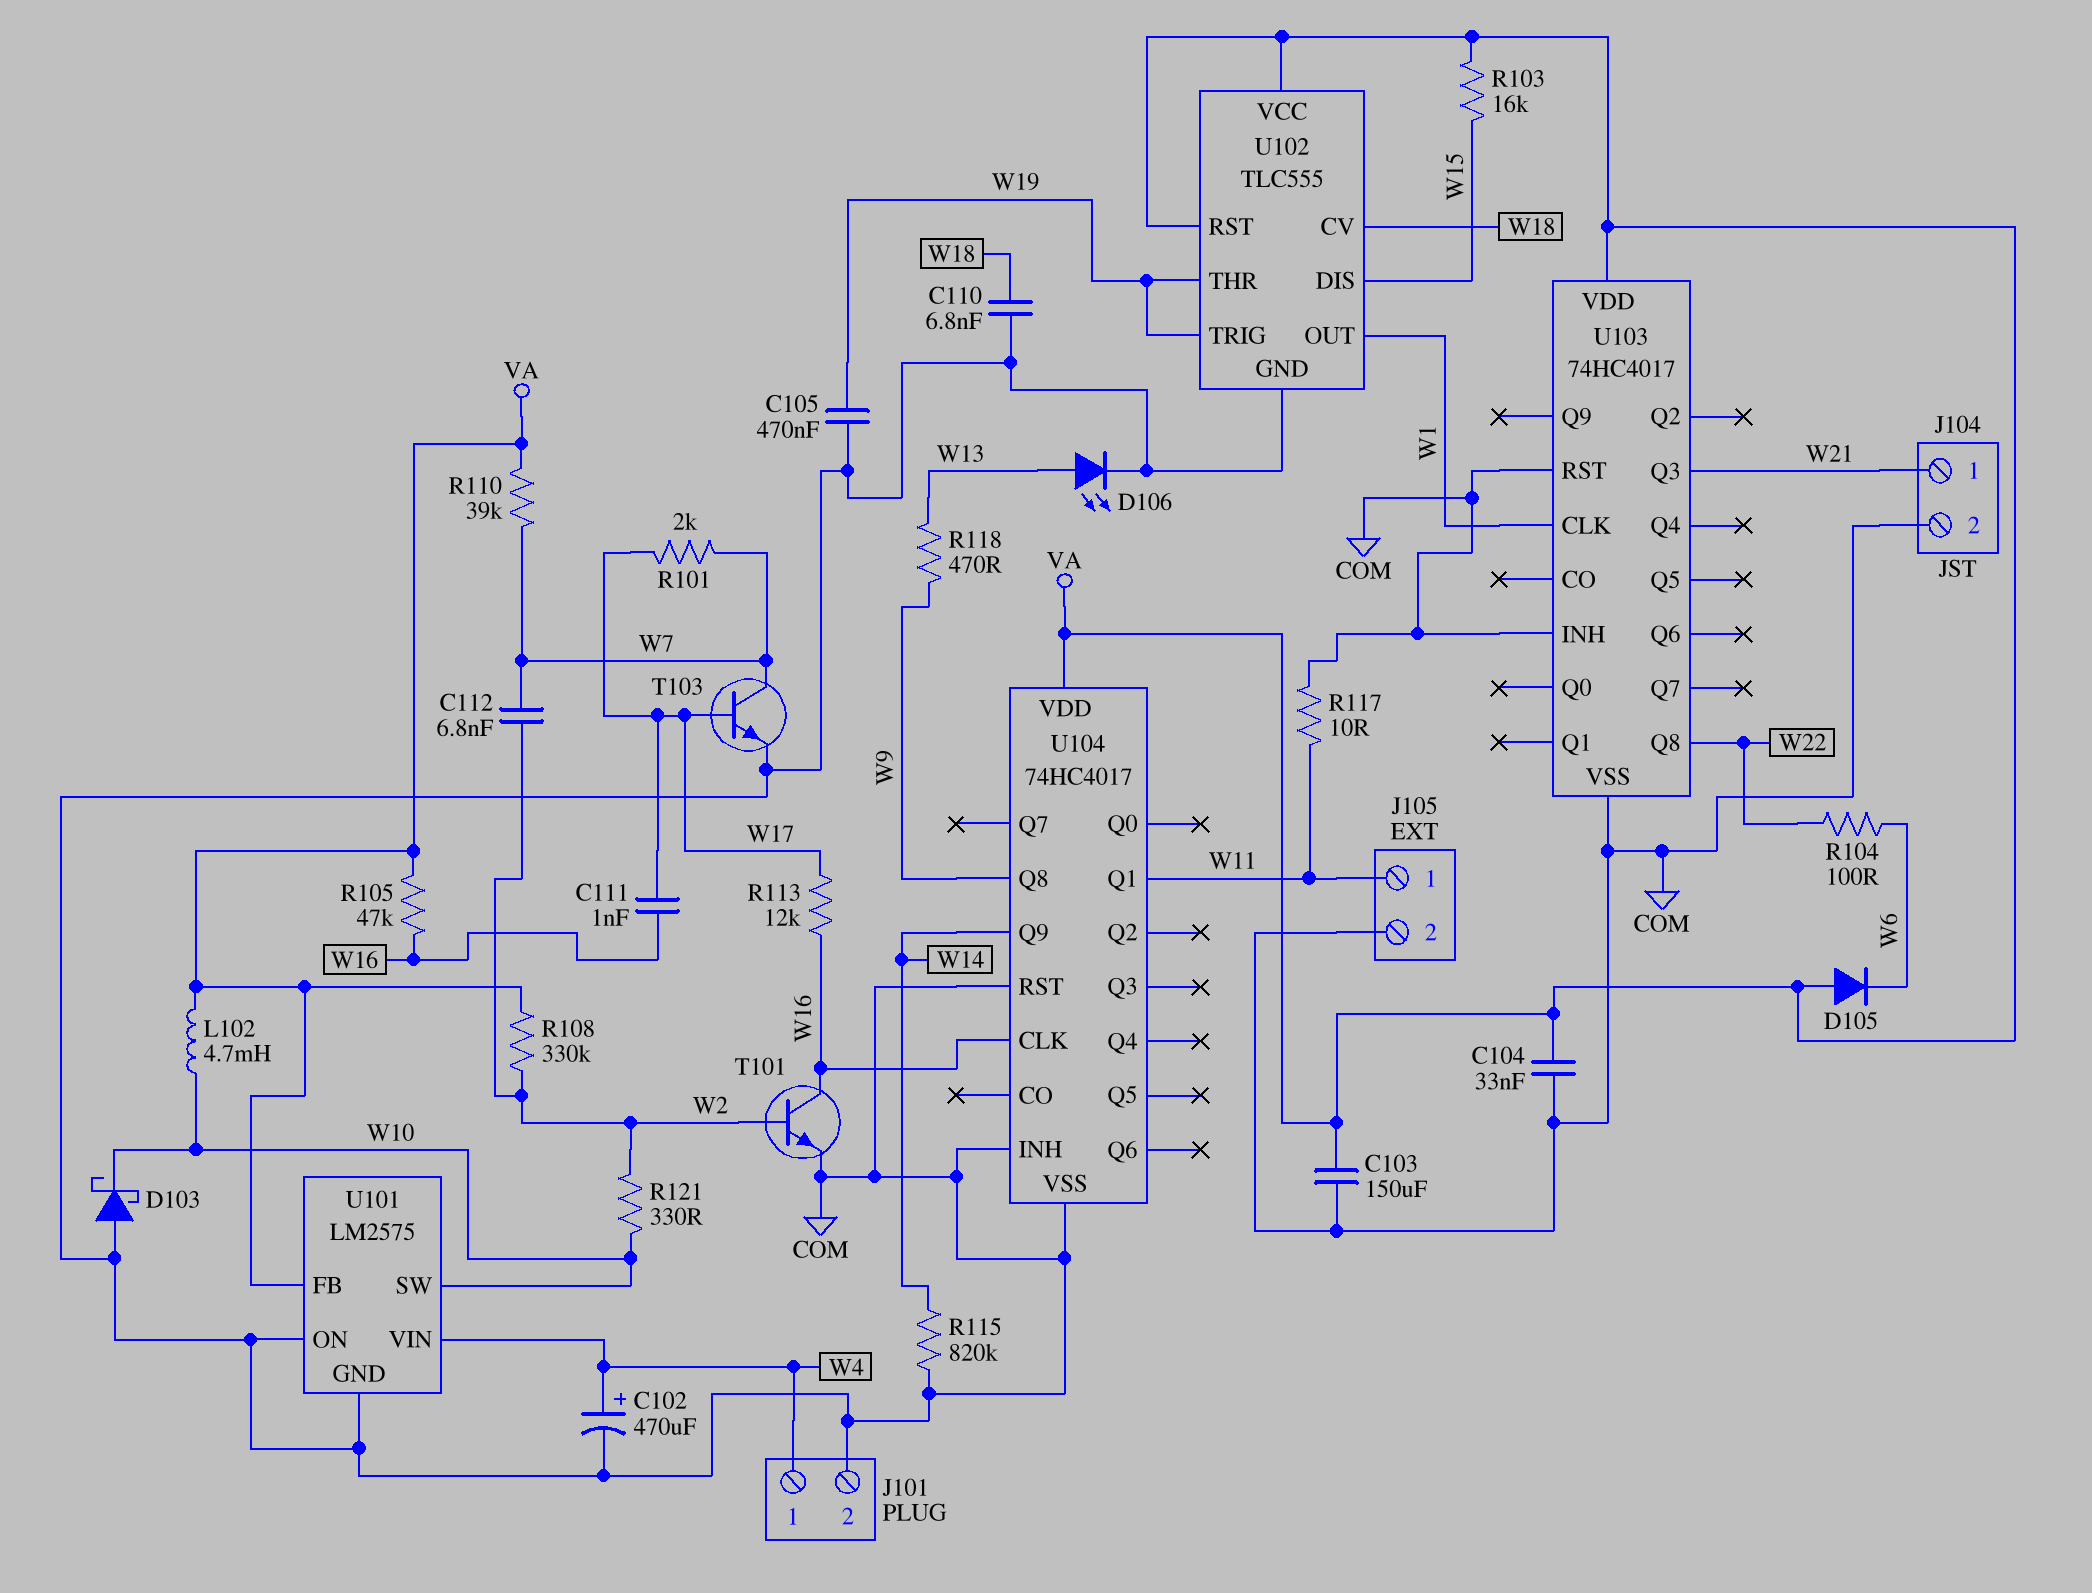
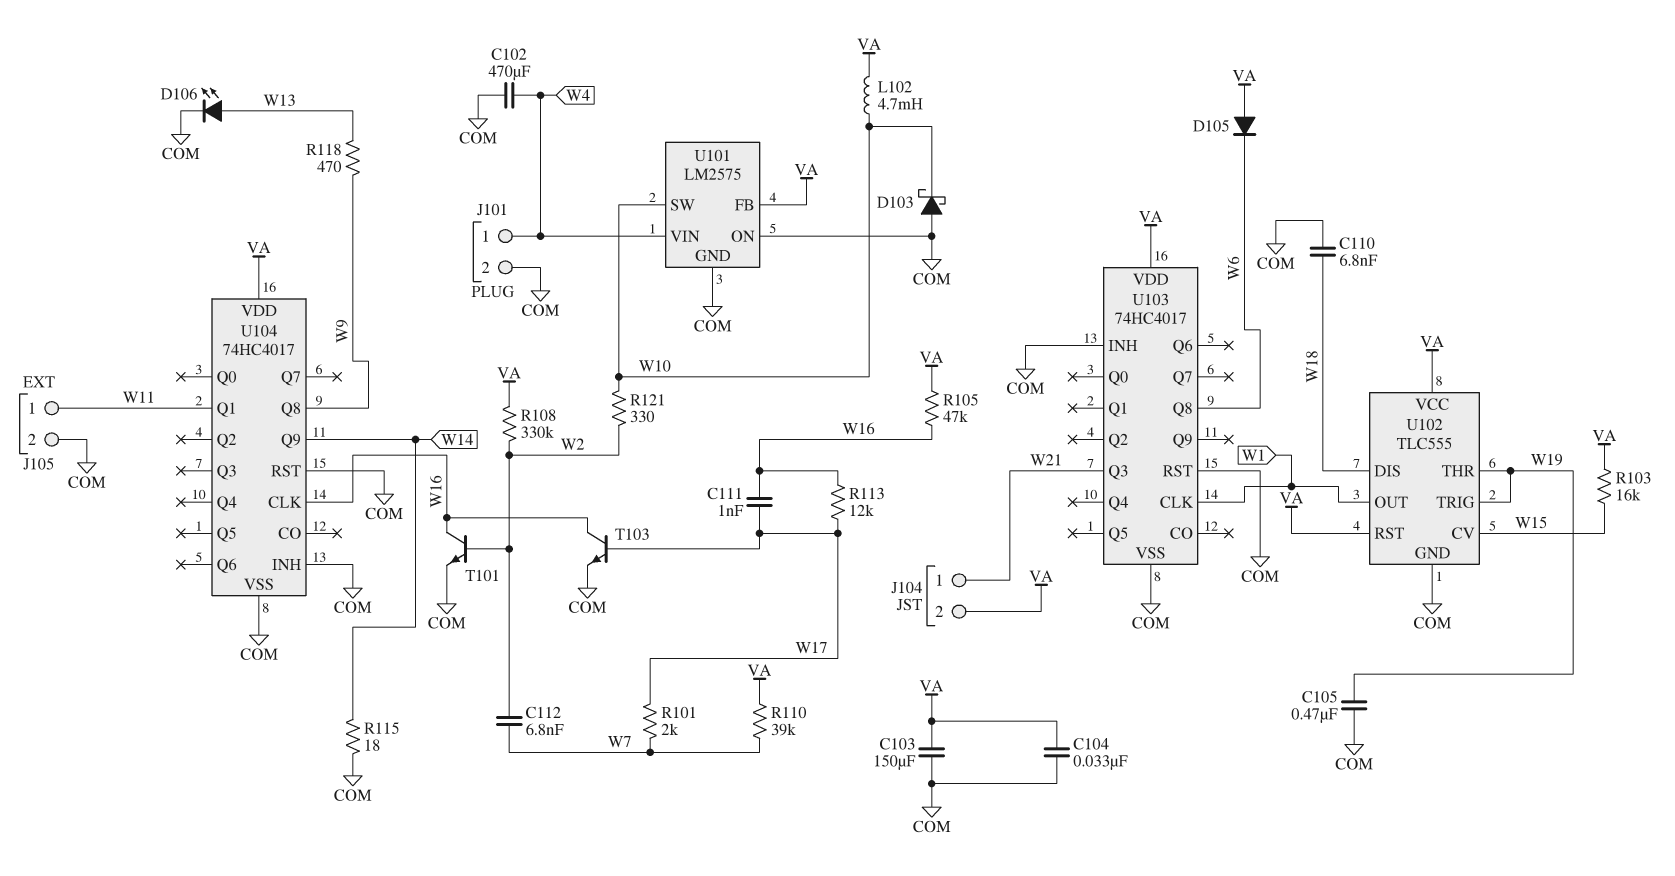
C102: 470uF (plus W4, minus COM) -> 470uF (COM, W4)
J104 pin 2: COM -> VA
R104: 100 (W6, W22) -> none
R115: 820k (COM, W14) -> 18 (COM, W14)
R117: 10 (COM, W11) -> none
T103: NPN (B W17, C W7, E COM) -> NPN (B W17, C W16, E COM)
U102 pin CV: W18 -> W15
U102 pin DIS: W15 -> W18
U103 pin Q8: W22 -> W6

